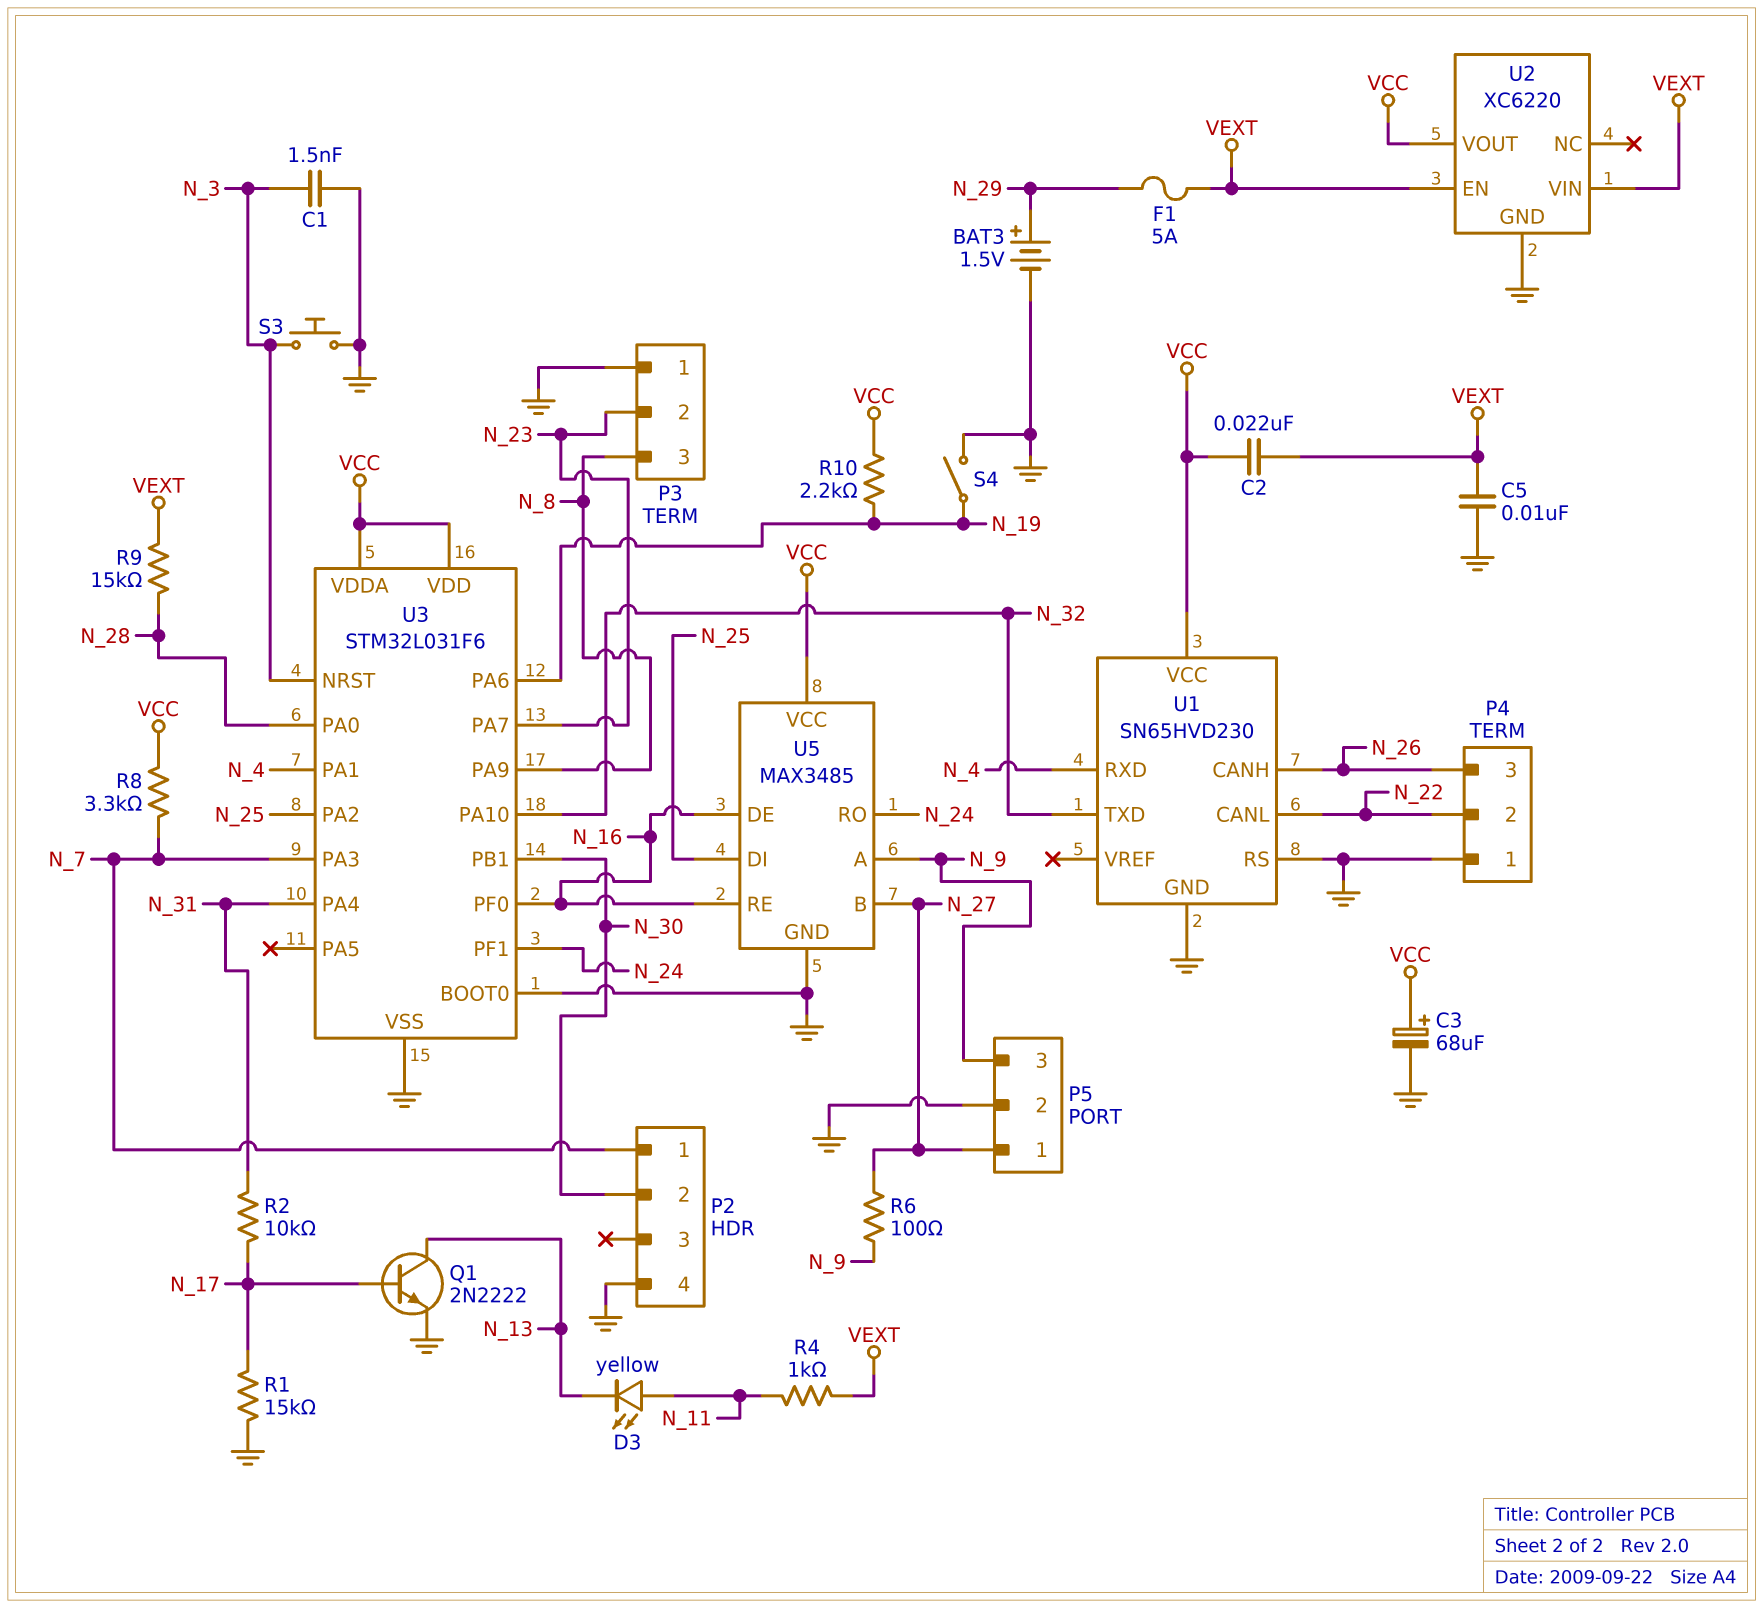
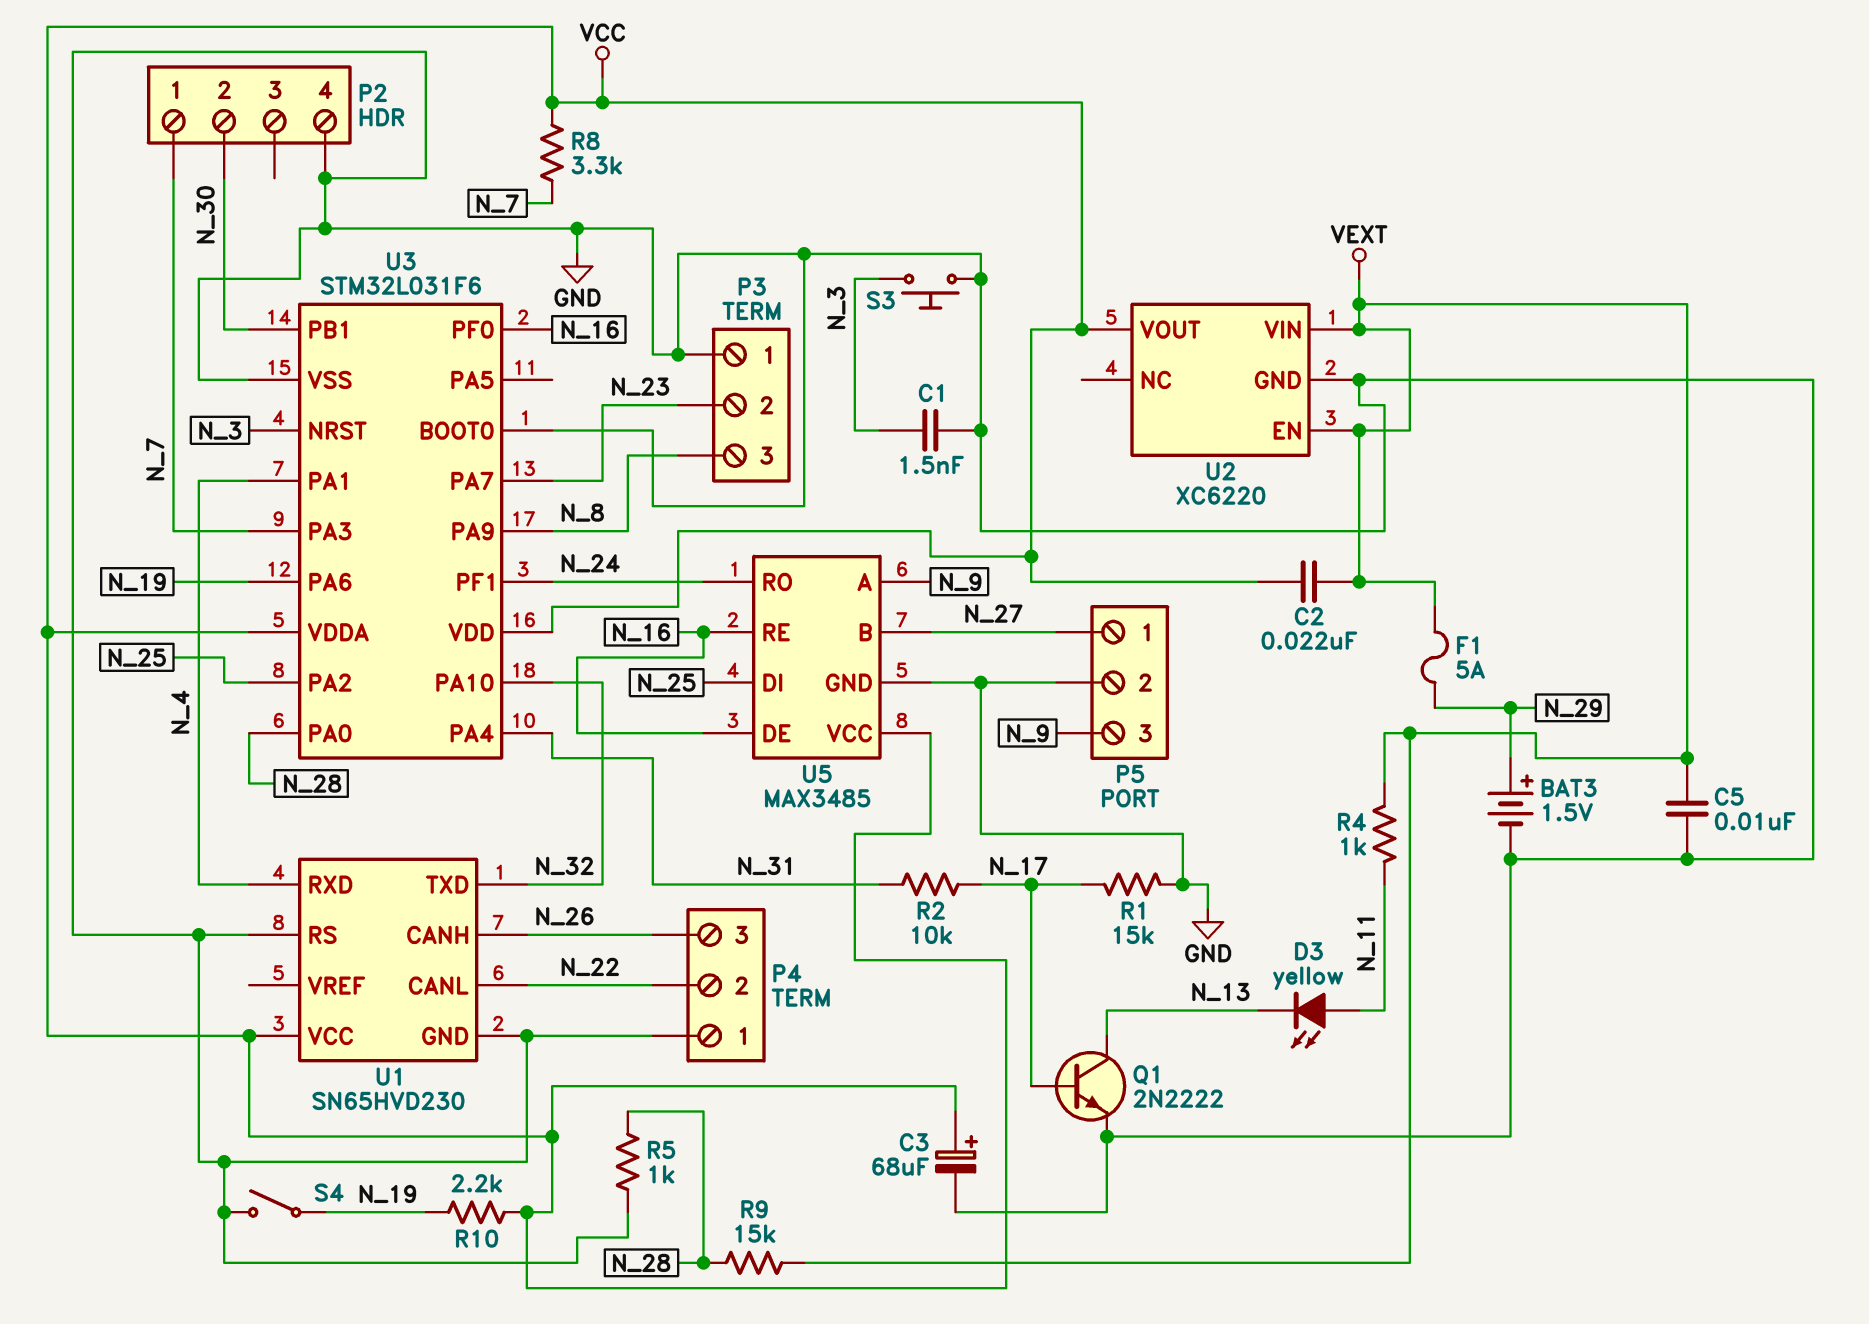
R5: none -> 1k (GND, N_28)
R6: 100 (N_9, N_27) -> none

